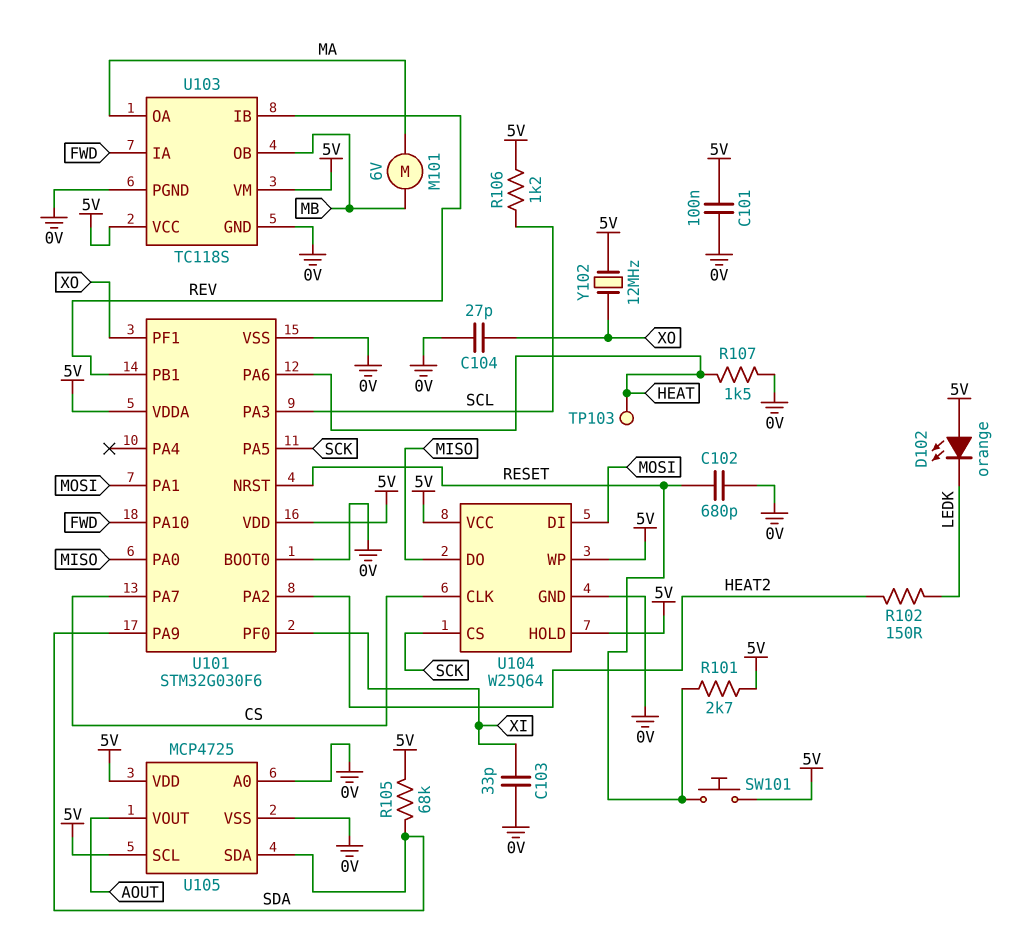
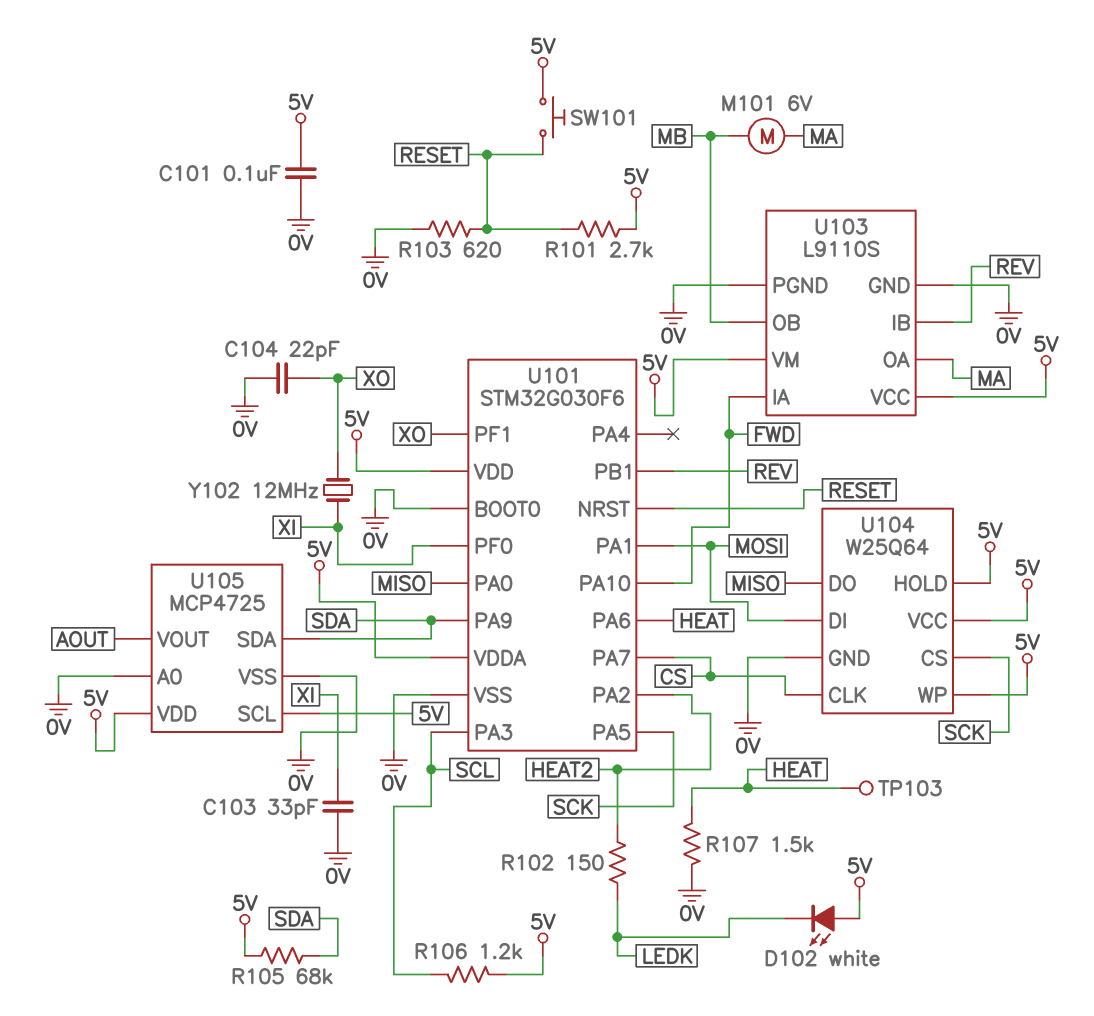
C102: 680pF (0V, RESET) -> none
C104: 27pF (0V, XO) -> 22pF (0V, XO)
D102: LED orange (A 5V, K LEDK) -> LED white (A 5V, K LEDK)
R103: none -> 620 (0V, RESET)
U103: TC118S -> L9110S
Y102: 12MHz (5V, XO) -> 12MHz (XI, XO)

